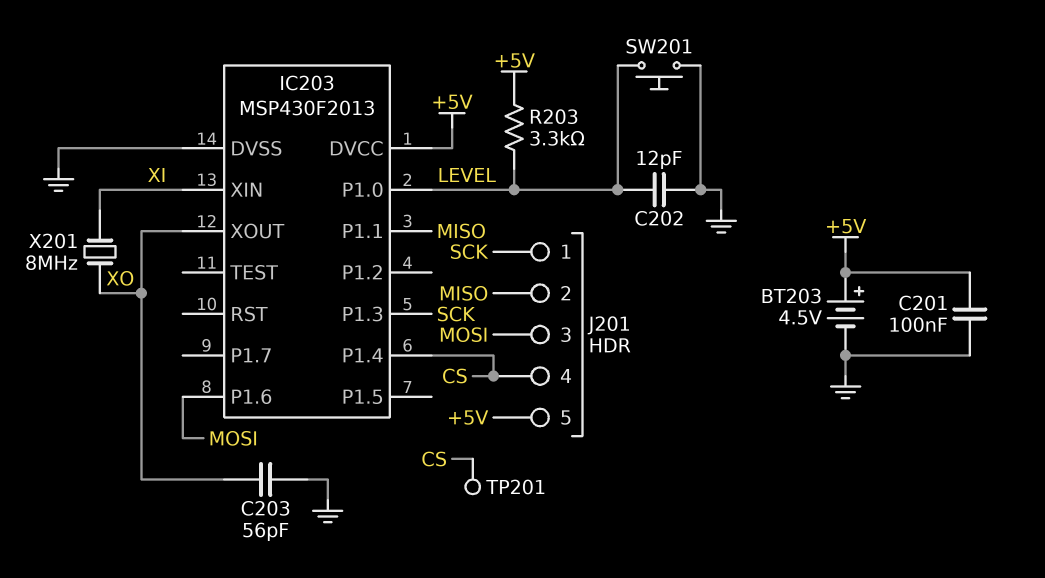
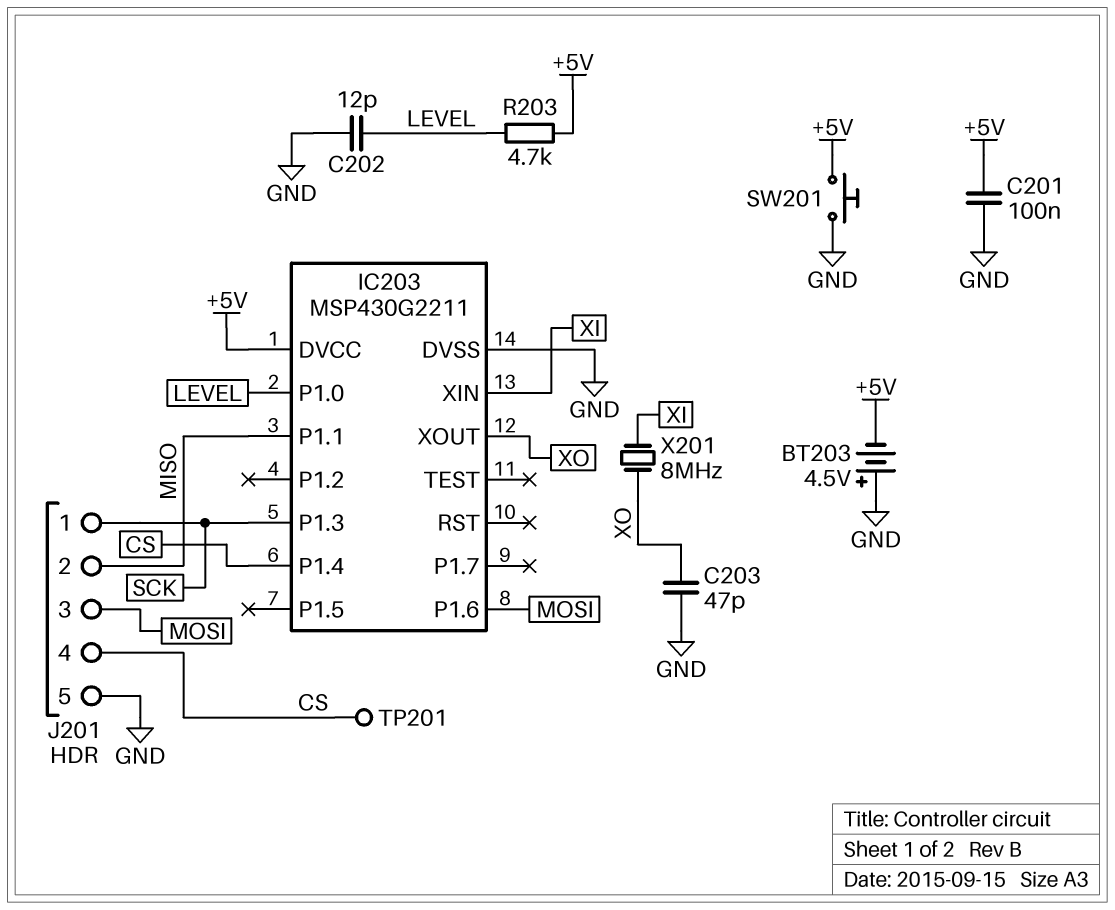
BT203: 4.5V (plus +5V, minus GND) -> 4.5V (plus GND, minus +5V)
C203: 56pF (GND, XO) -> 47pF (GND, XO)
IC203: MSP430F2013 -> MSP430G2211
J201 pin 5: +5V -> GND
R203: 3.3k (+5V, LEVEL) -> 4.7k (+5V, LEVEL)
SW201: button (GND, LEVEL) -> button (+5V, GND)

